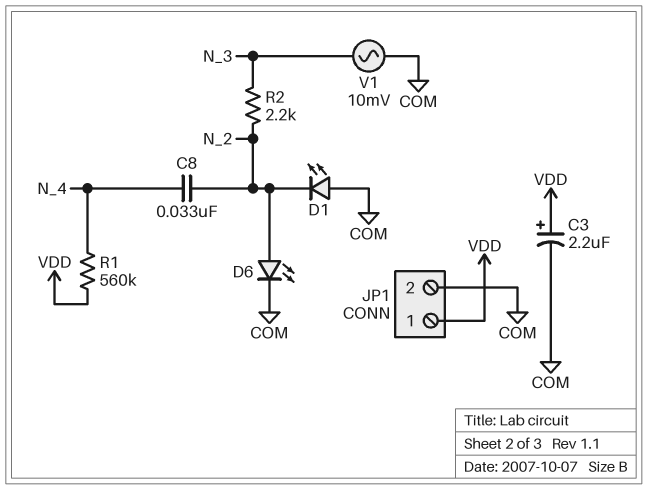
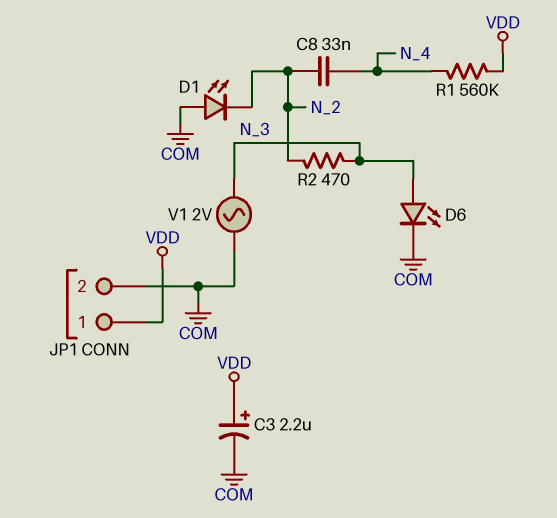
D6: LED (A N_2, K COM) -> LED (A N_3, K COM)
R2: 2.2k (N_2, N_3) -> 470 (N_2, N_3)
V1: AC 10mV (COM, N_3) -> AC 2V (COM, N_3)

